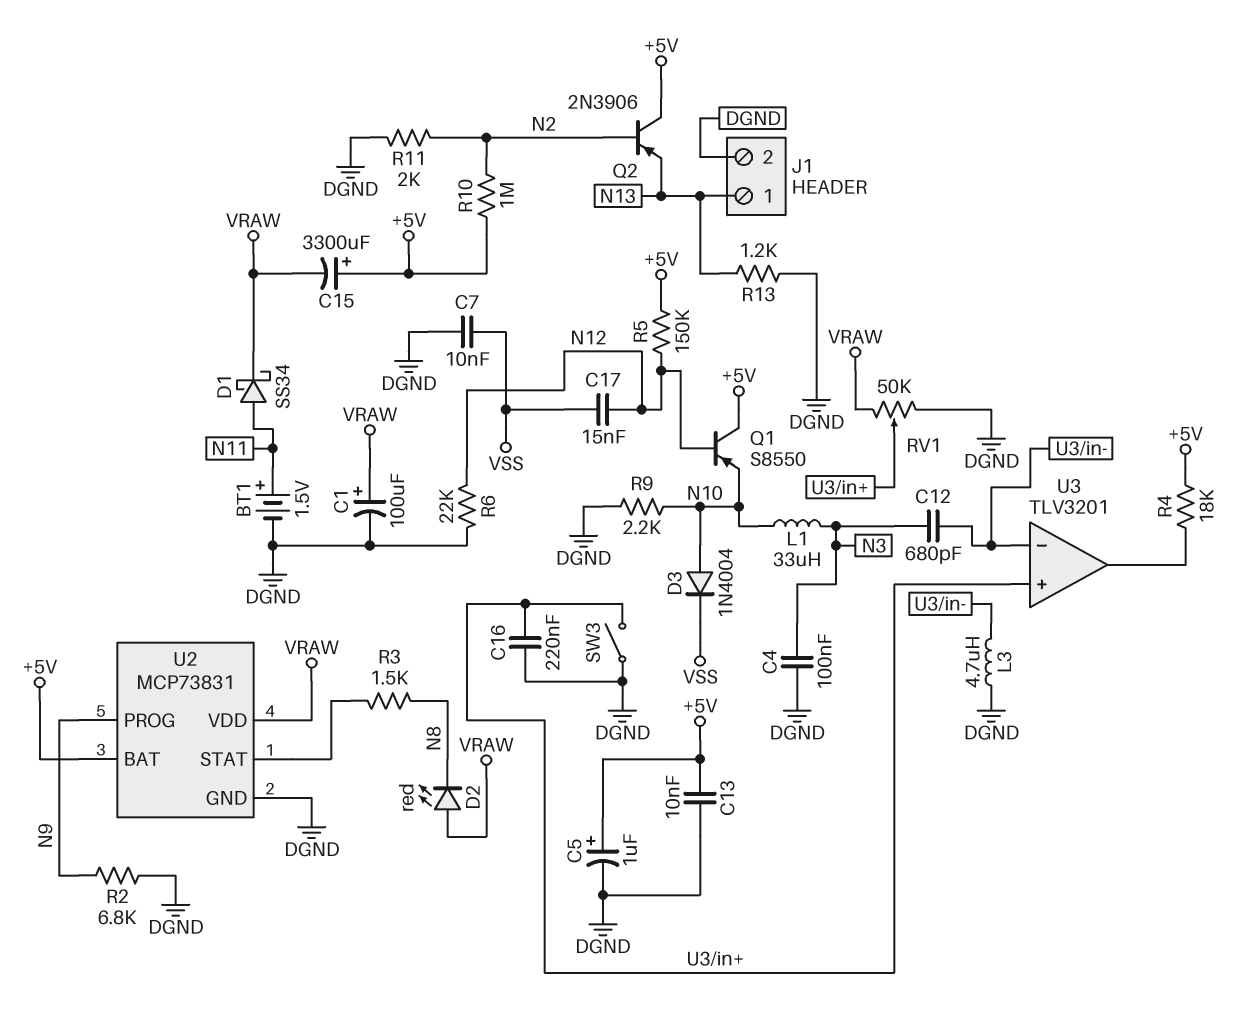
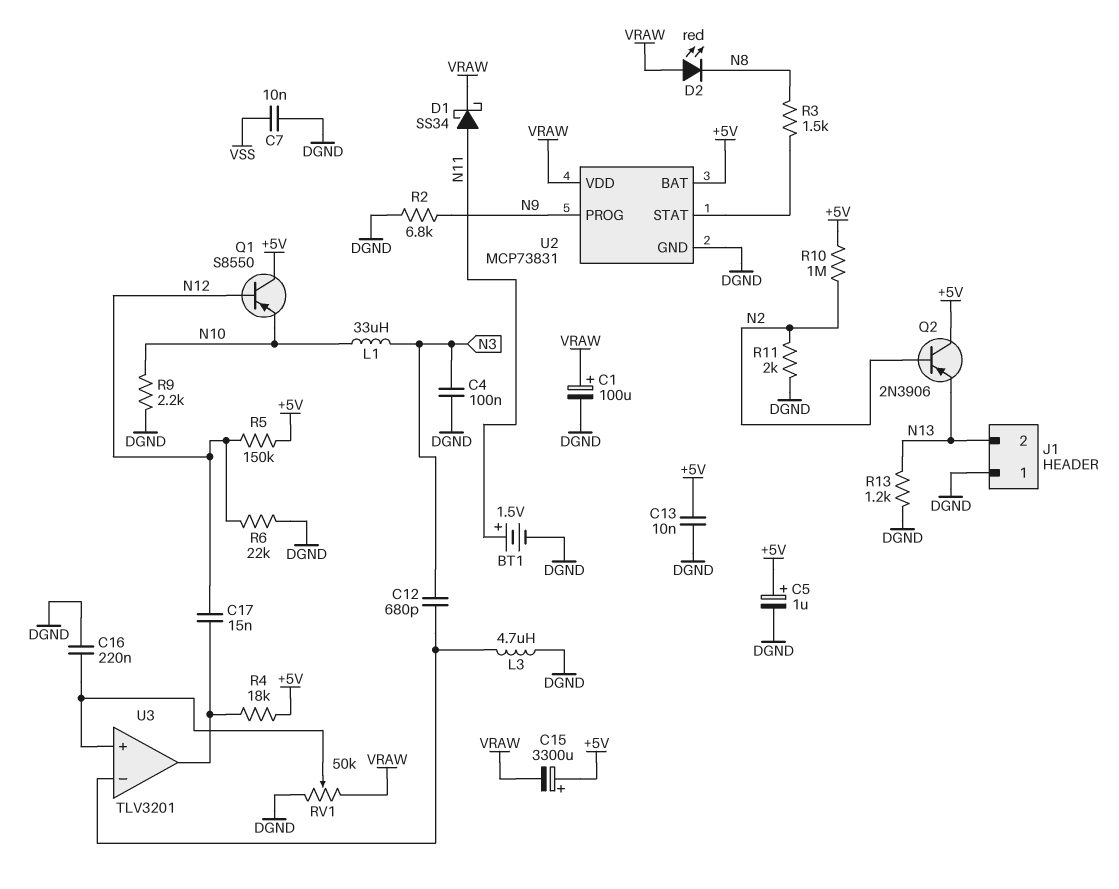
C17: 15nF (N12, VSS) -> 15nF (N12, U3/out)
D3: diode 1N4004 (A N10, K VSS) -> none
J1 pin 1: N13 -> DGND
J1 pin 2: DGND -> N13
SW3: switch (DGND, U3/in+) -> none

